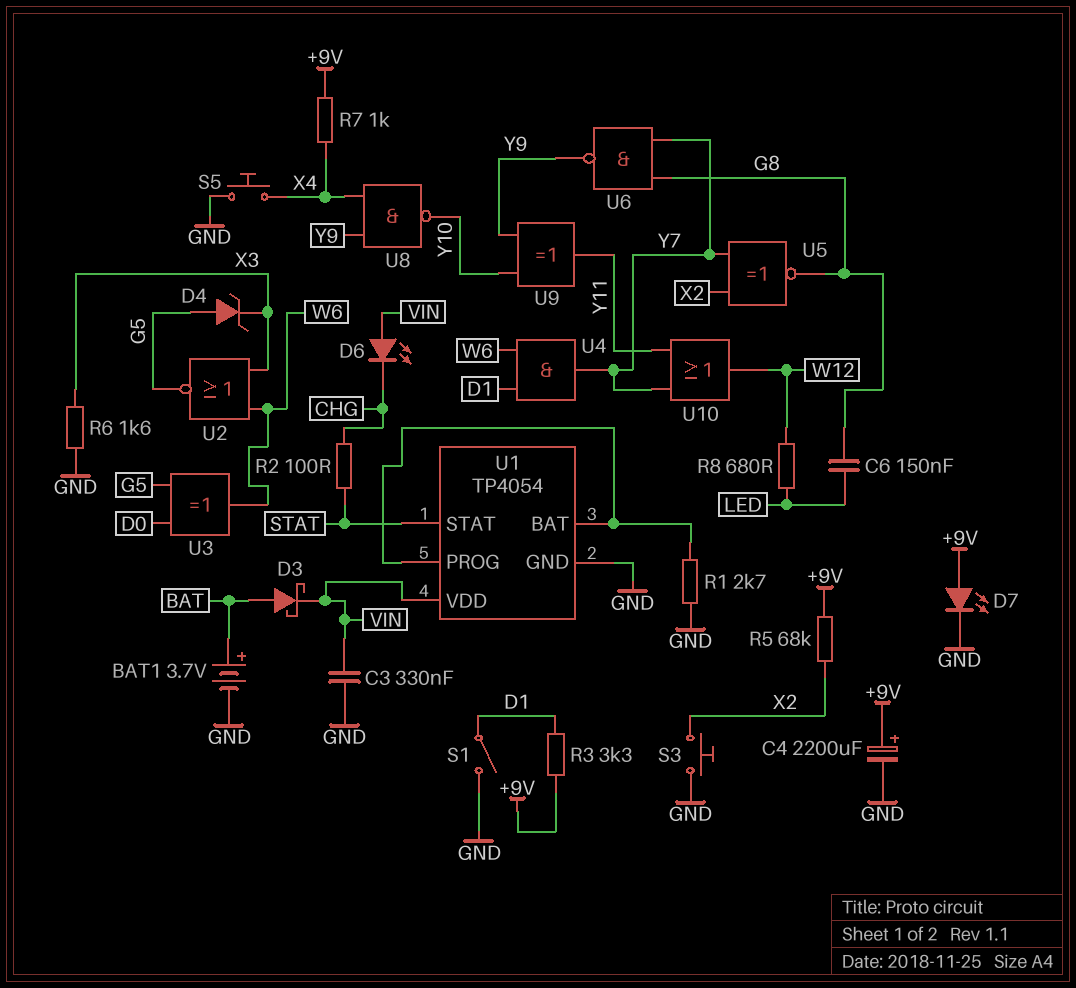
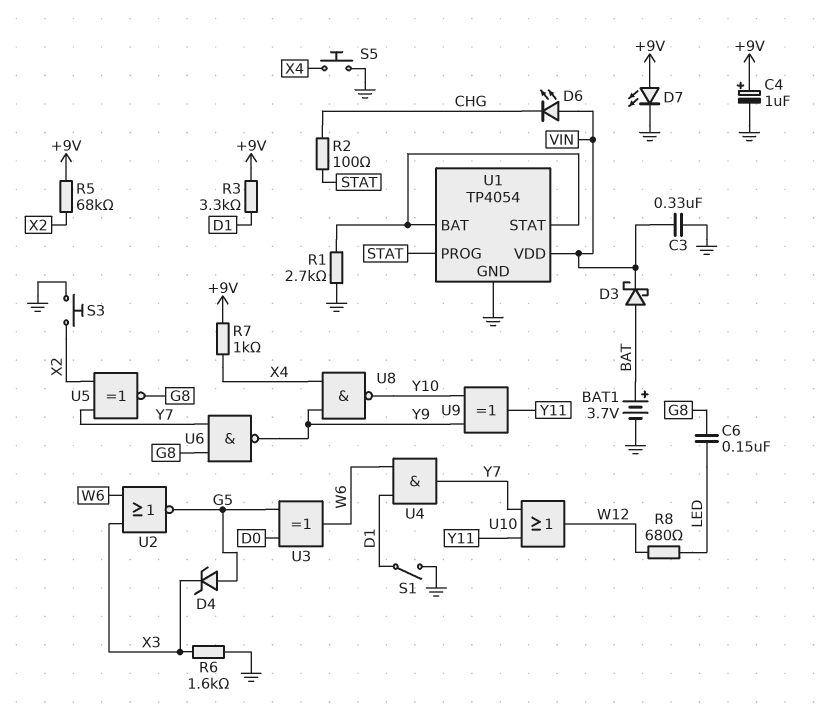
C4: 2200uF (plus +9V, minus GND) -> 1uF (plus +9V, minus GND)
U1 pin PROG: U1/BAT -> STAT
U1 pin STAT: STAT -> U1/BAT

